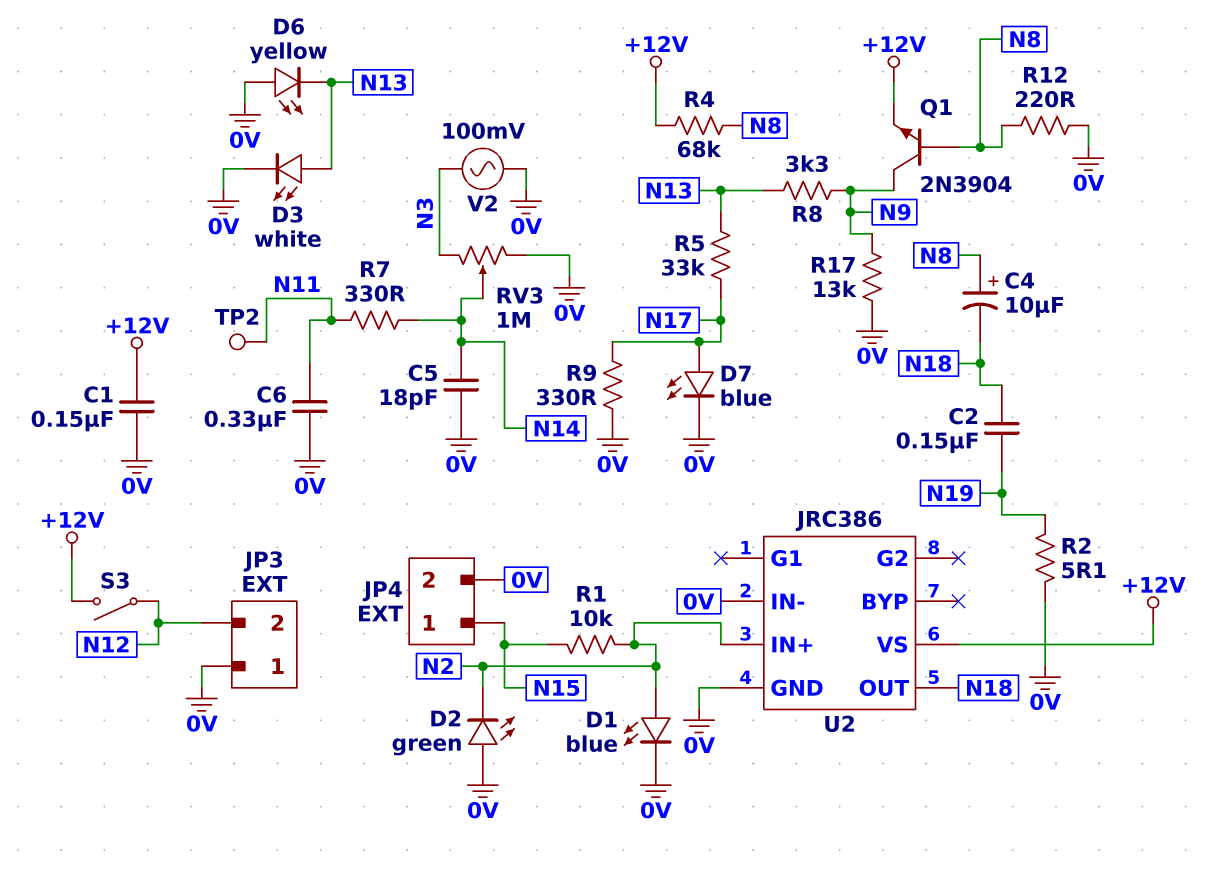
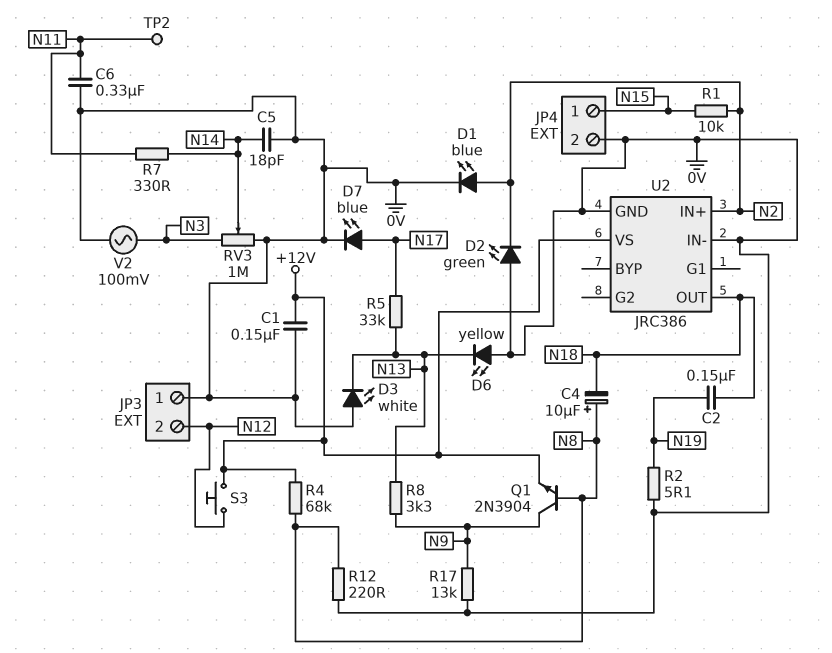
D3: LED white (A N13, K 0V) -> LED white (A 0V, K N13)
R9: 330 (0V, N17) -> none
S3: switch (+12V, N12) -> button (+12V, N12)

